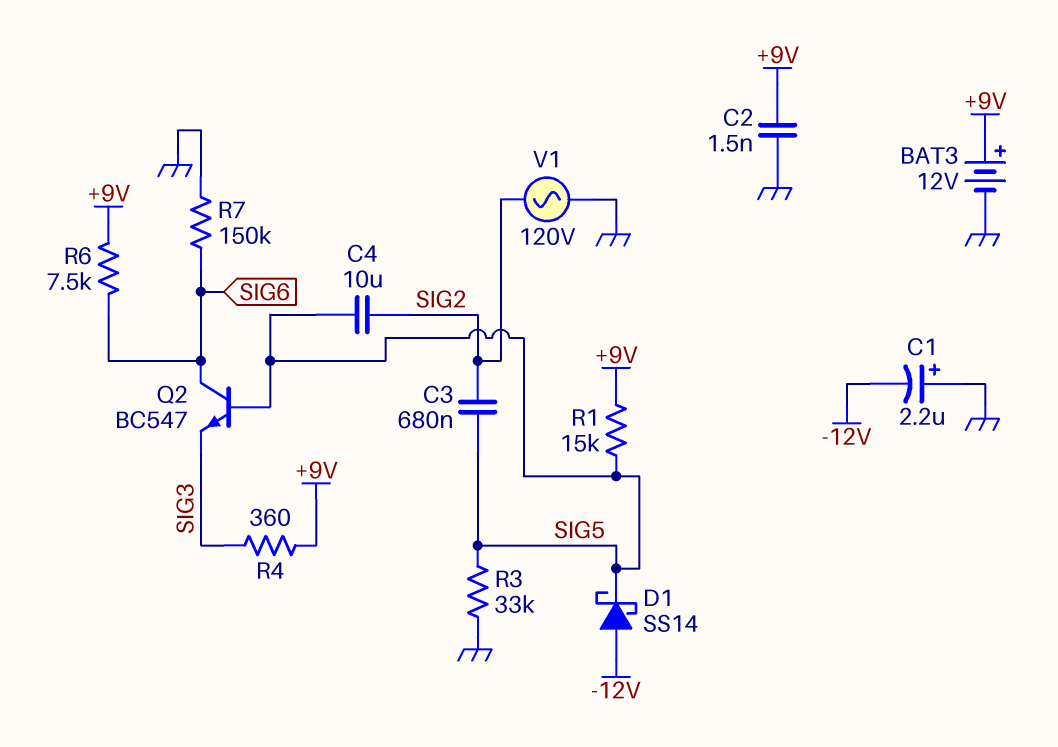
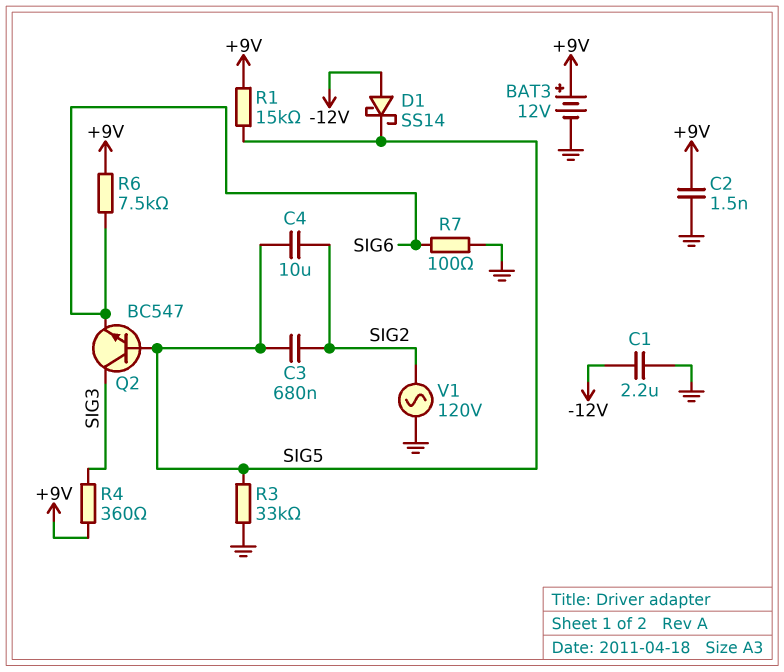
C1: 2.2uF (plus GND, minus -12V) -> 2.2uF (-12V, GND)
Q2: NPN BC547 (B SIG5, C SIG6, E SIG3) -> NPN BC547 (B SIG5, C SIG3, E SIG6)
R7: 150k (GND, SIG6) -> 100 (GND, SIG6)

